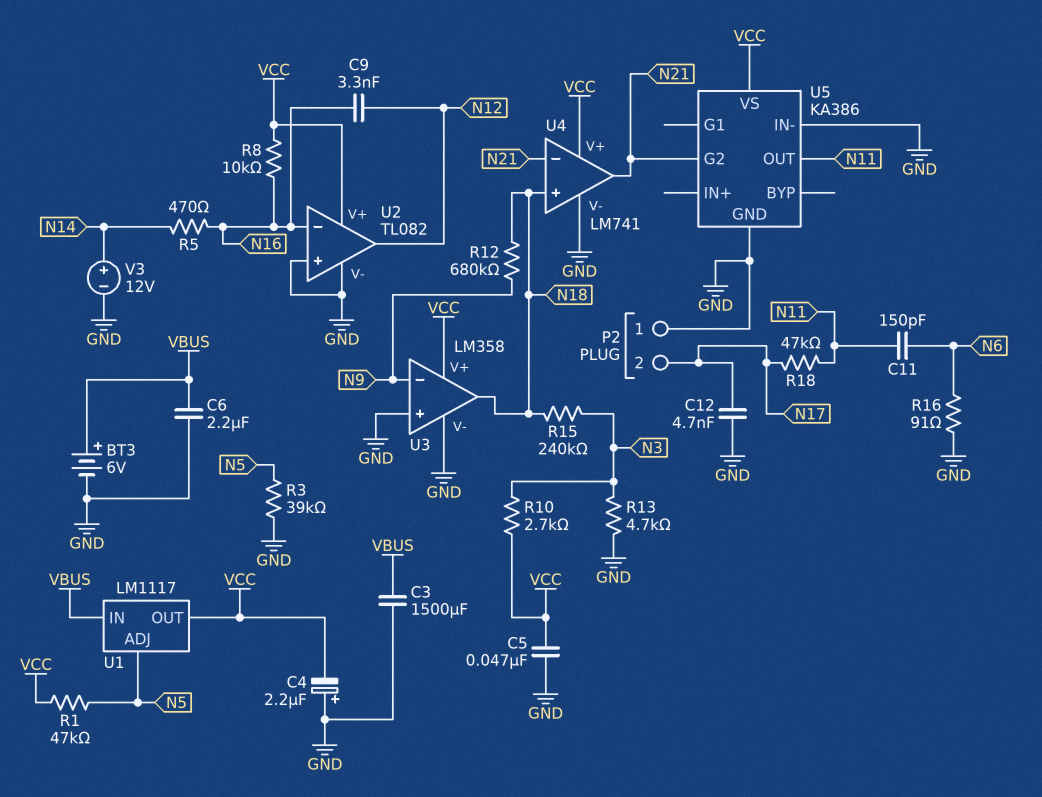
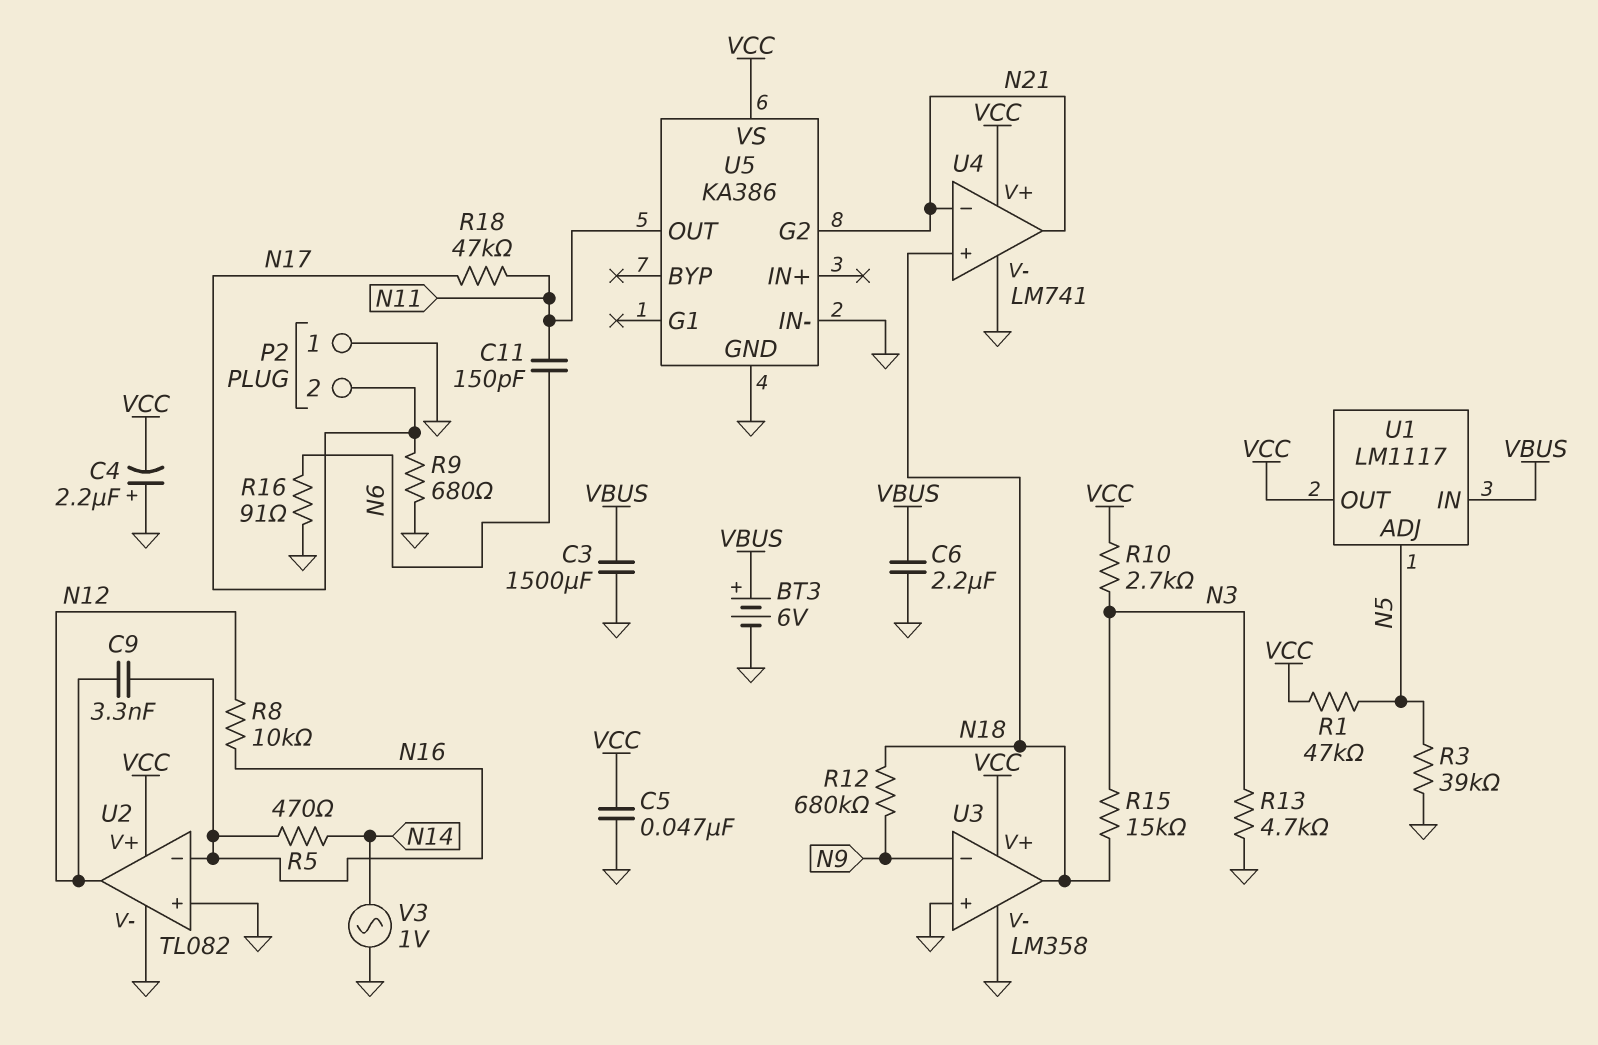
C12: 4.7nF (GND, N17) -> none
R8: 10k (N16, VCC) -> 10k (N12, N16)
R9: none -> 680 (GND, N17)
R15: 240k (N3, N18) -> 15k (N3, N18)
V3: 12V (plus N14, minus GND) -> AC 1V (GND, N14)

